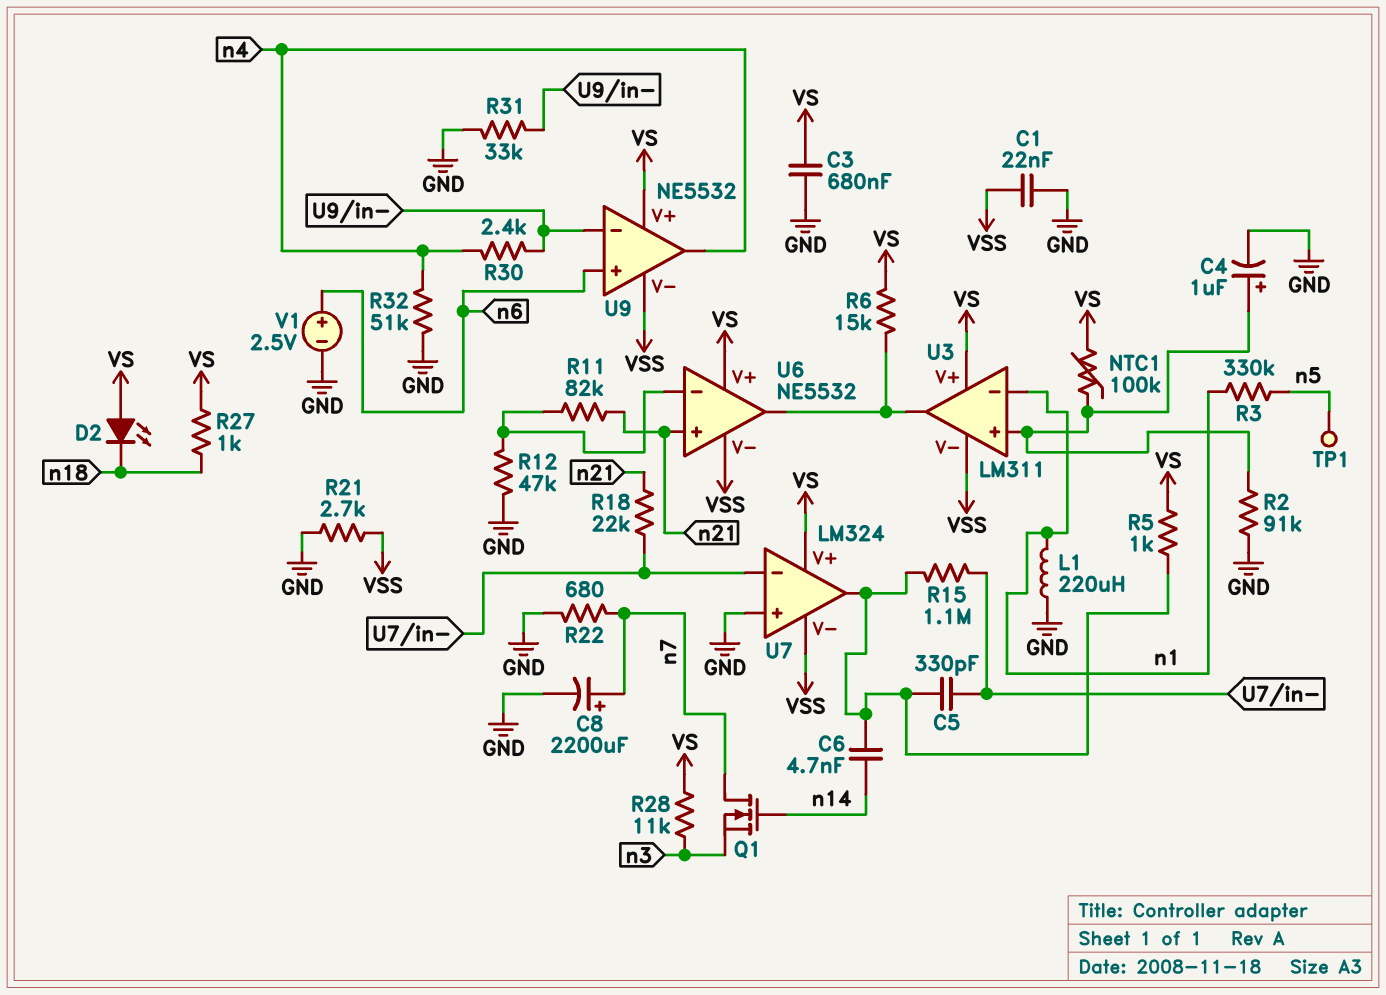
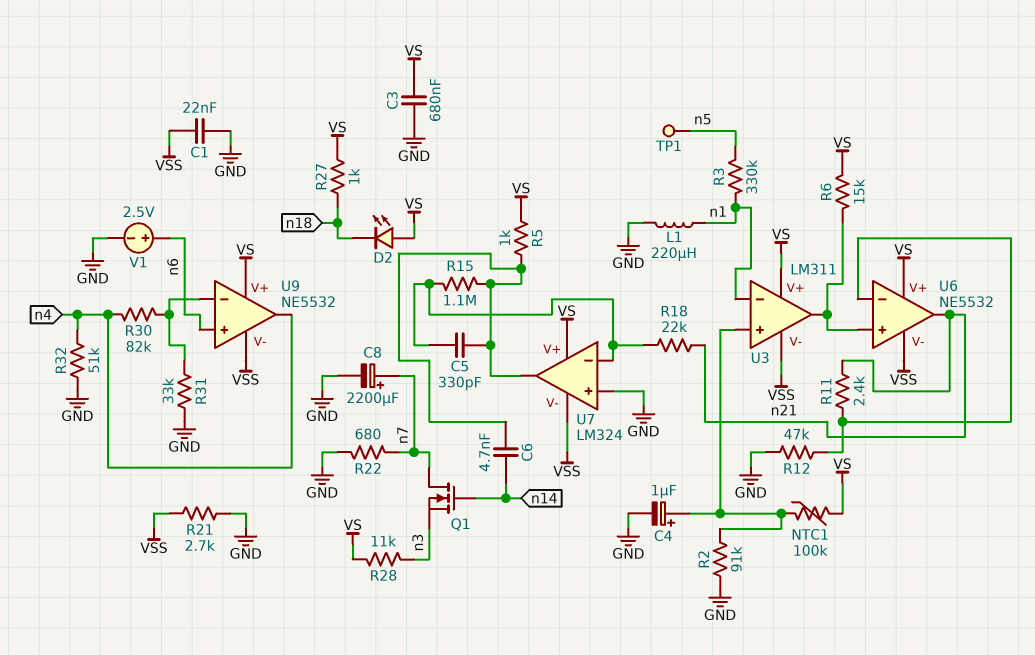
R11: 82k (U6/in-, n21) -> 2.4k (U6/in-, n21)
R30: 2.4k (U9/in-, n4) -> 82k (U9/in-, n4)
U6 pin in+: n21 -> U3/out
U6 pin out: U3/out -> n21

